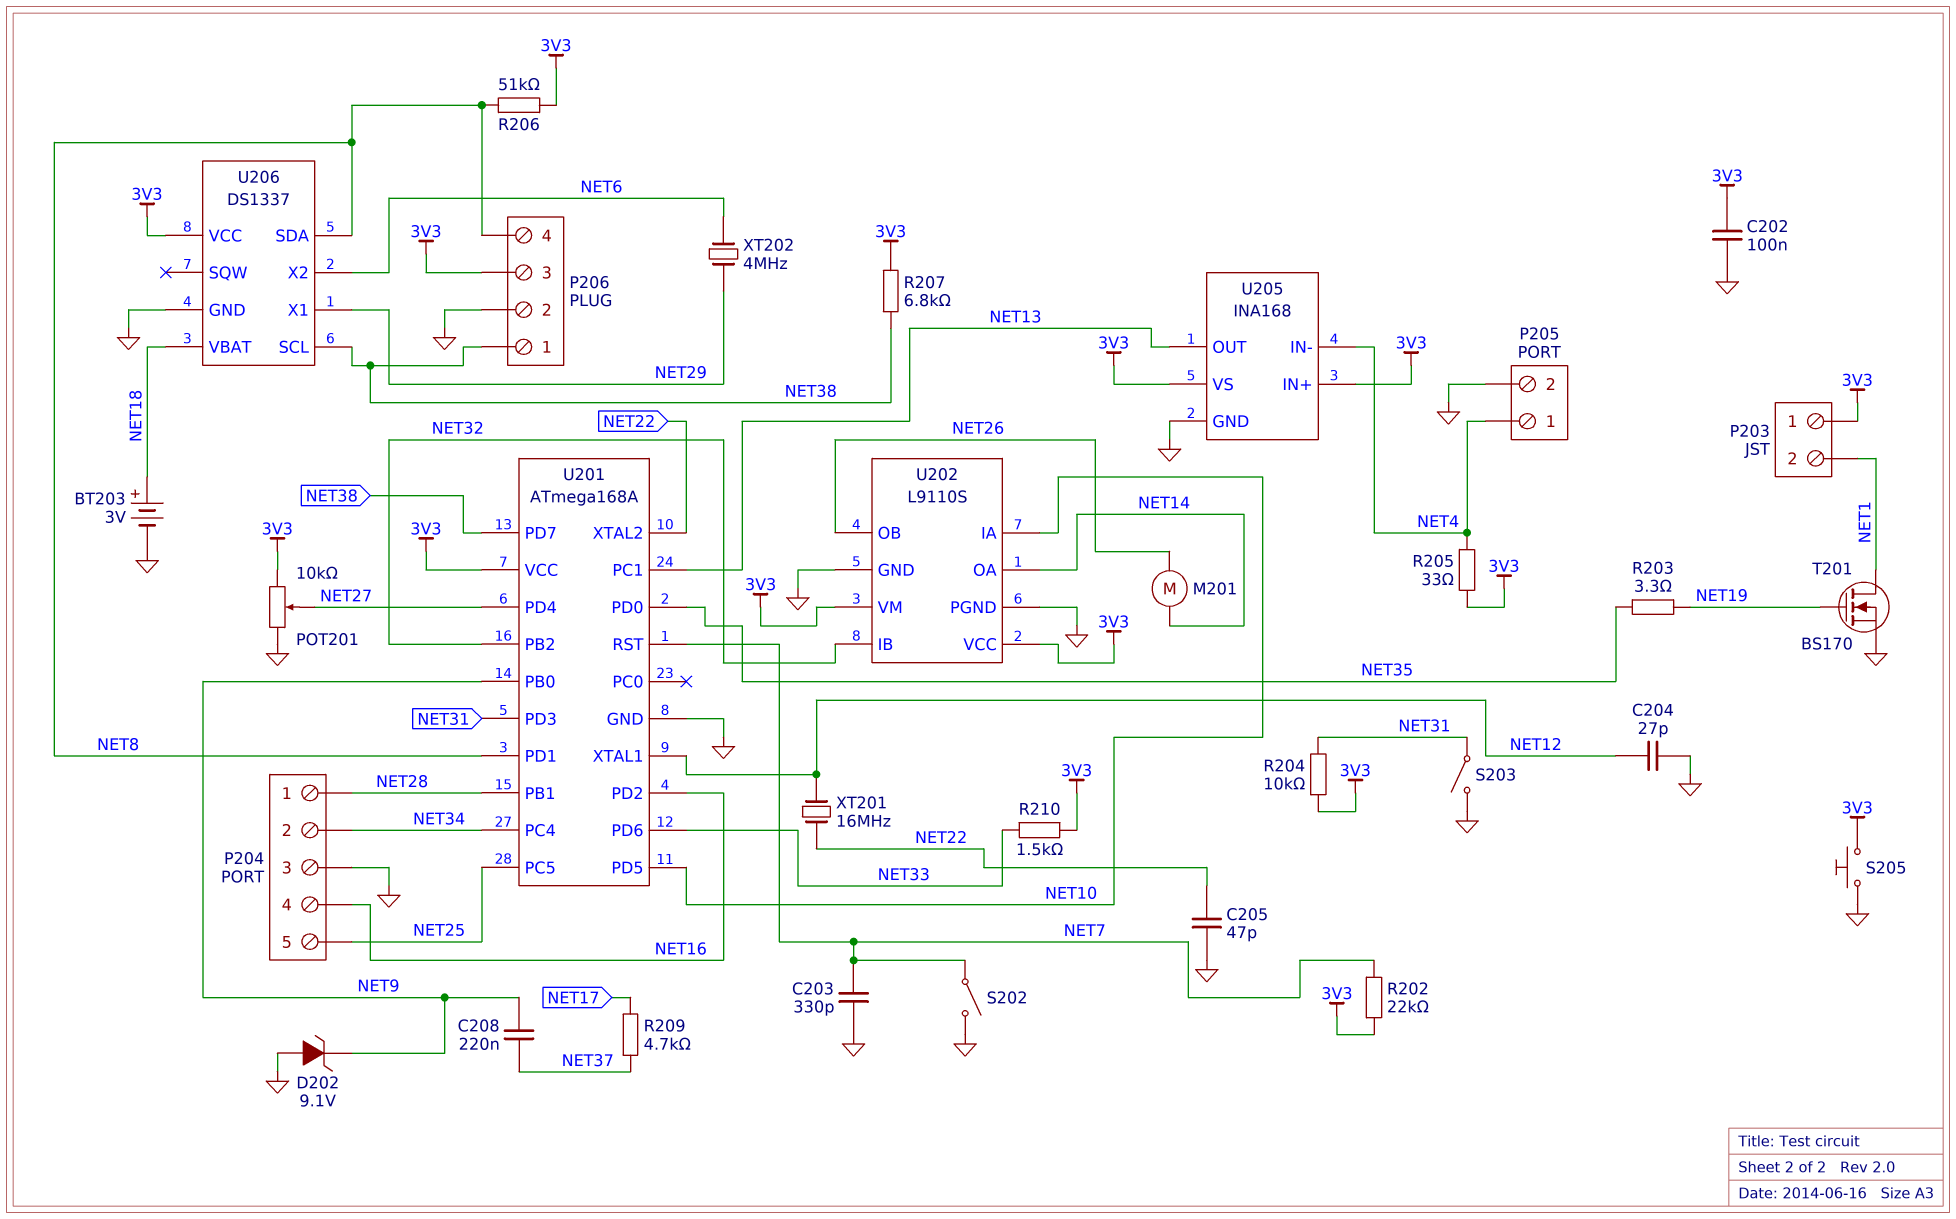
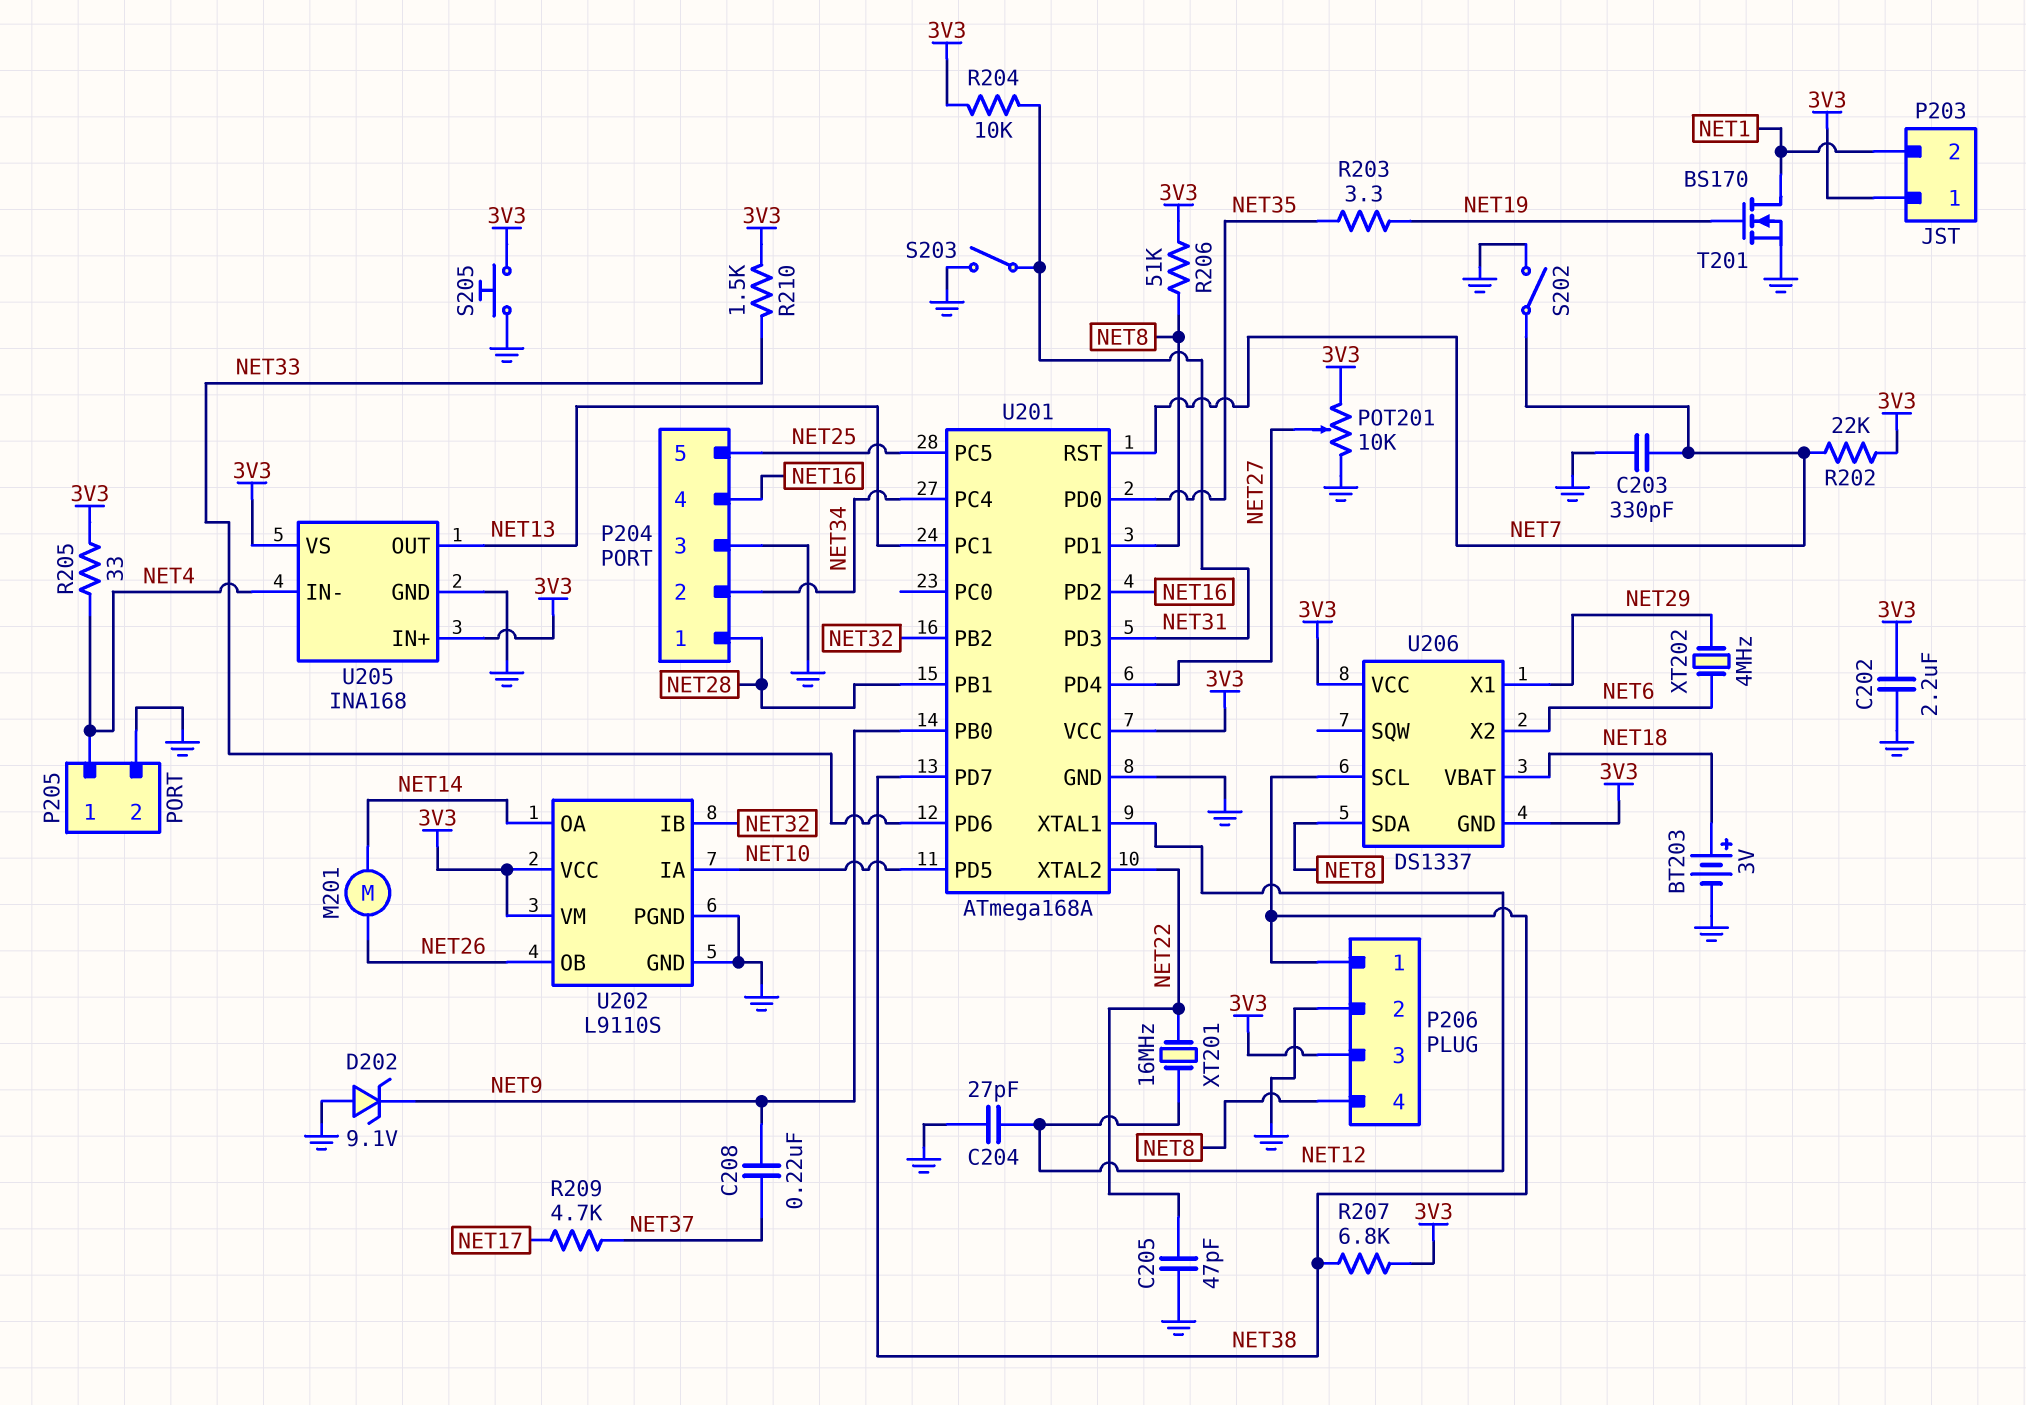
C202: 100nF (3V3, GND) -> 2.2uF (3V3, GND)
U206 pin GND: GND -> 3V3

